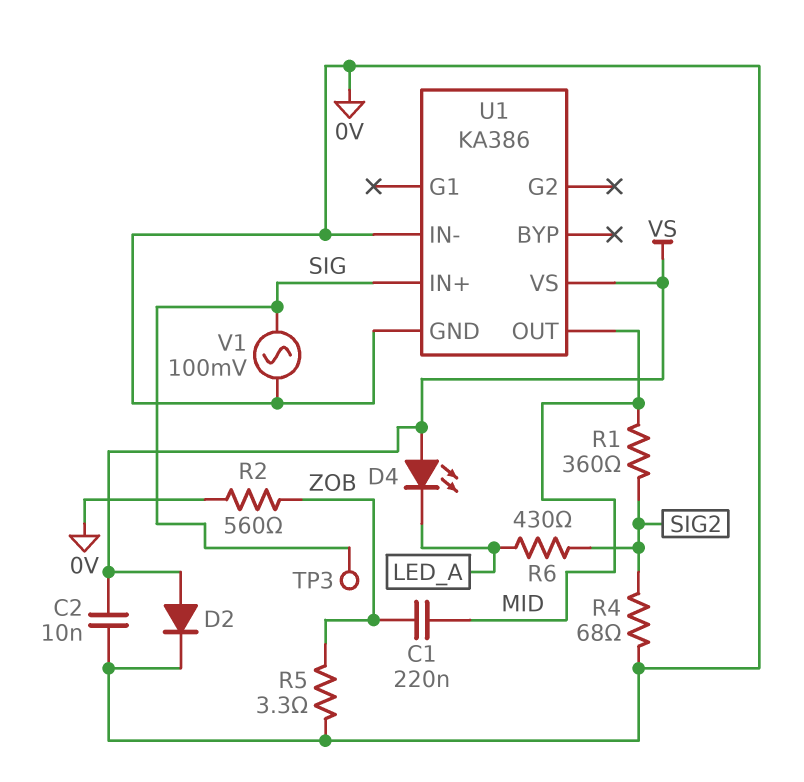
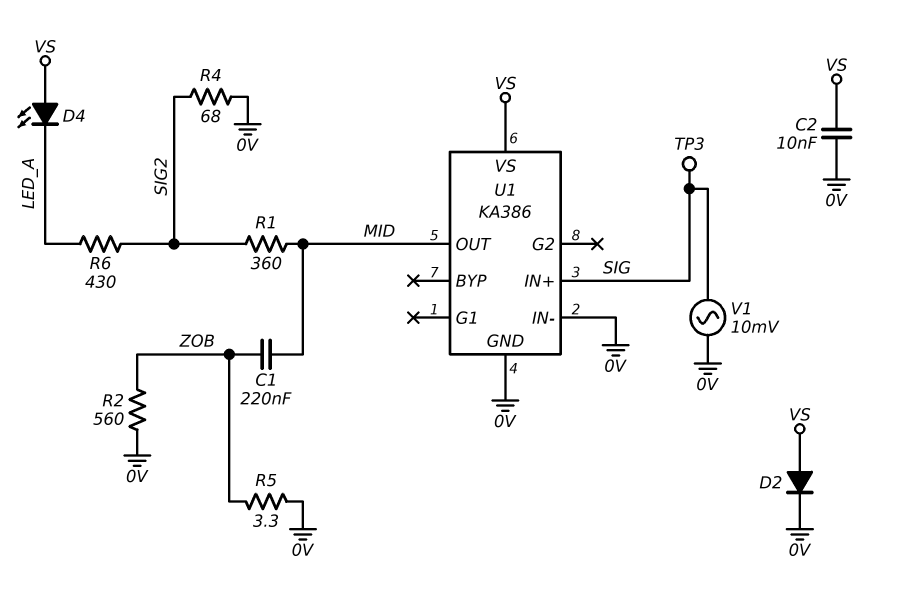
V1: AC 100mV (0V, SIG) -> AC 10mV (0V, SIG)

